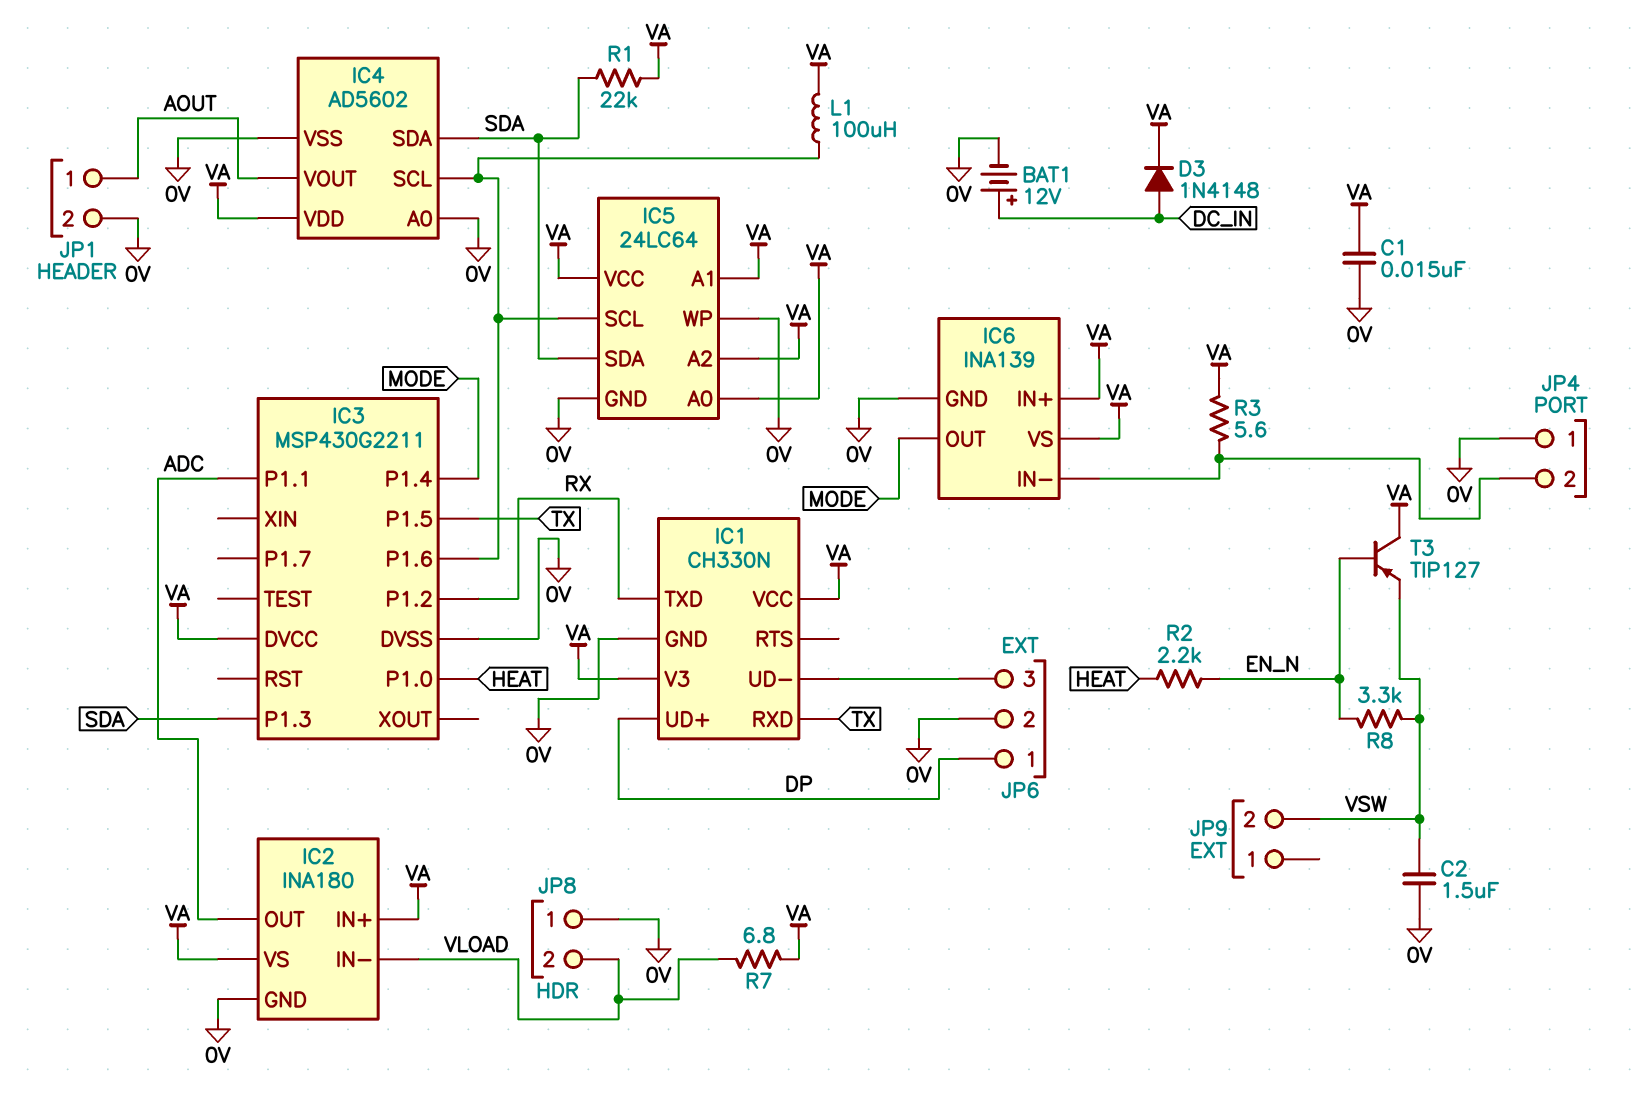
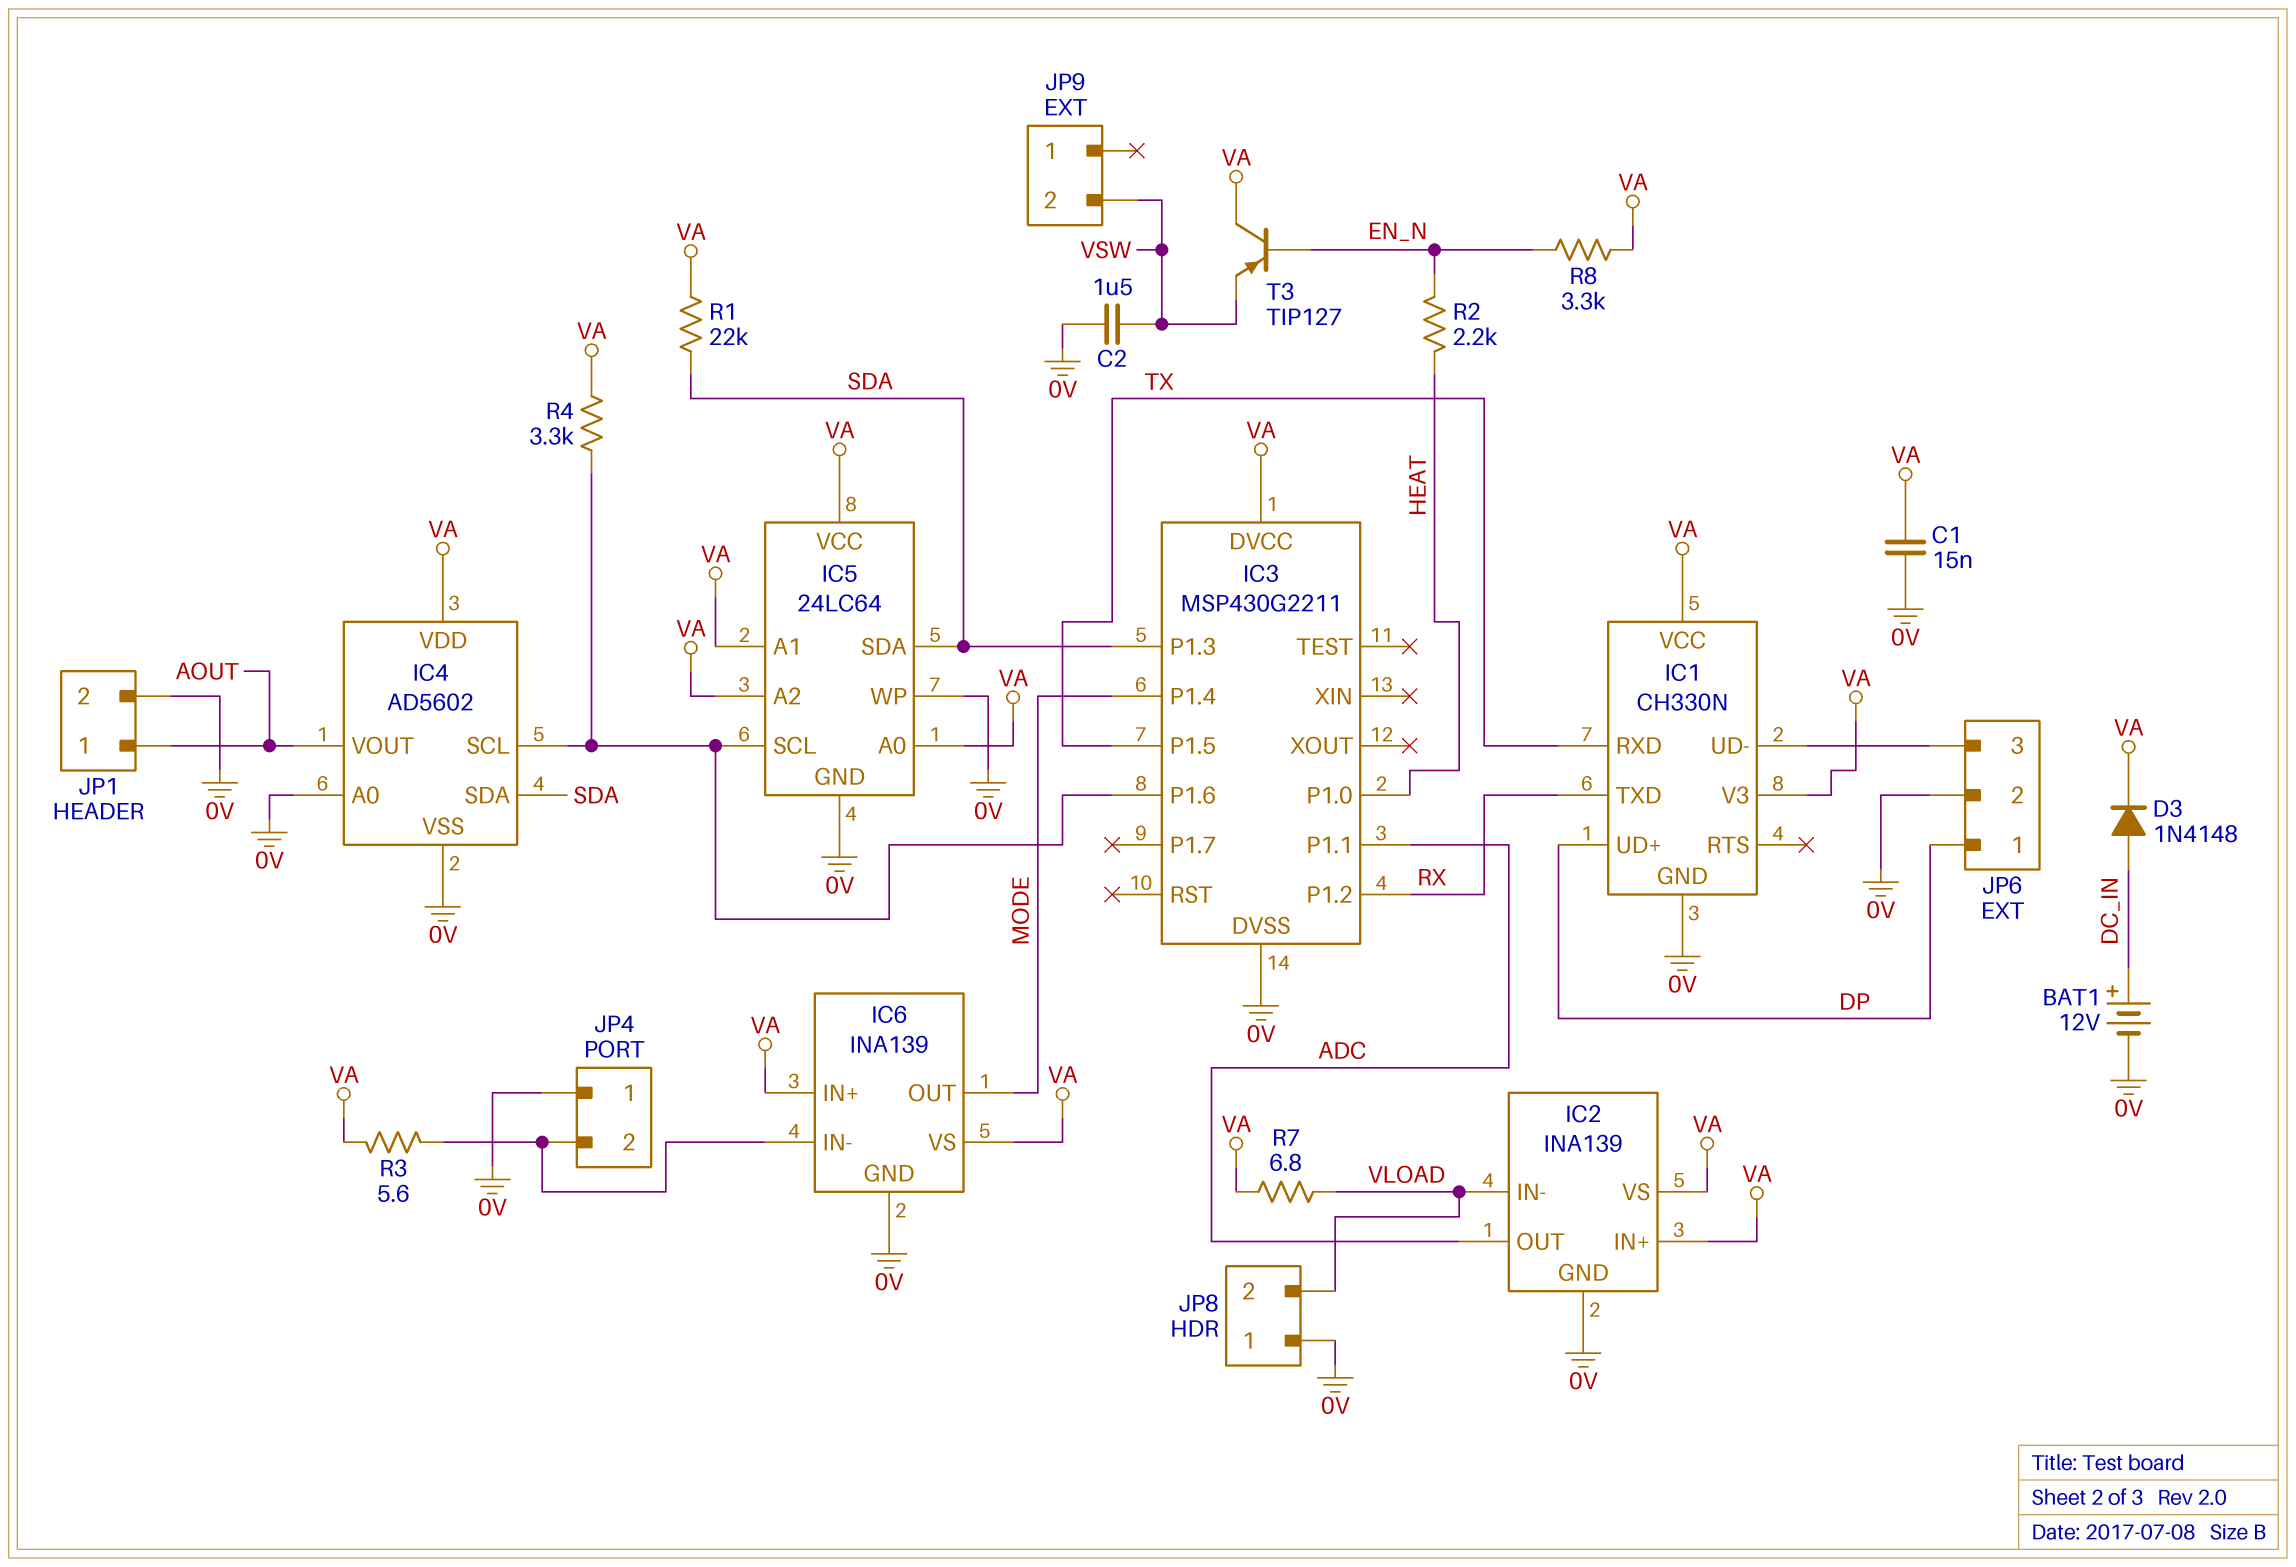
IC2: INA180 -> INA139
L1: 100uH (IC3/P1.6, VA) -> none
R4: none -> 3.3k (IC3/P1.6, VA)
R8: 3.3k (EN_N, VSW) -> 3.3k (EN_N, VA)

